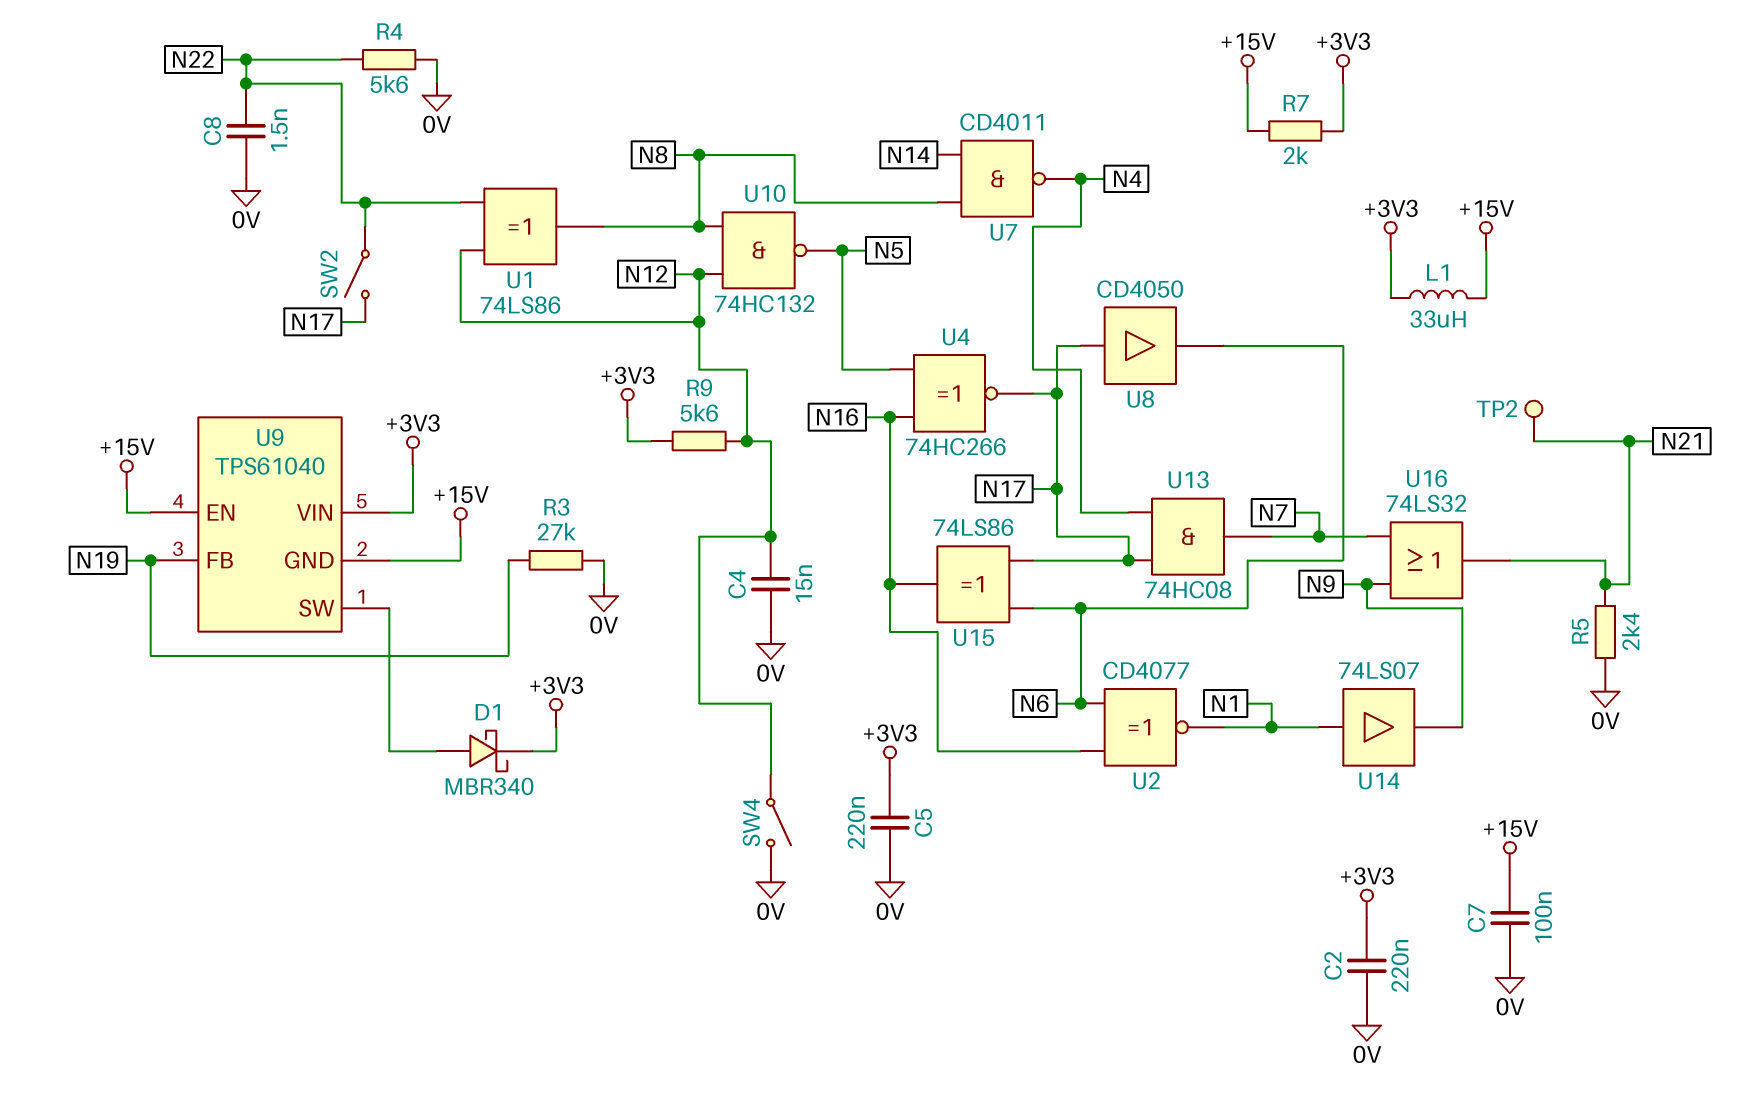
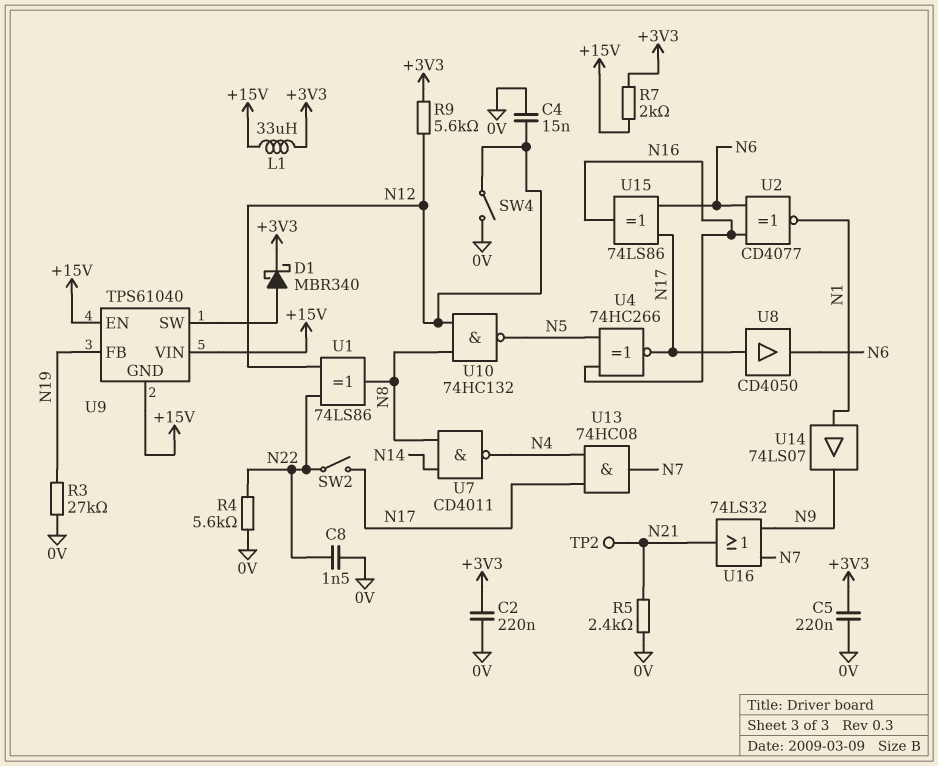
C7: 100nF (+15V, 0V) -> none
U9 pin VIN: +3V3 -> +15V

